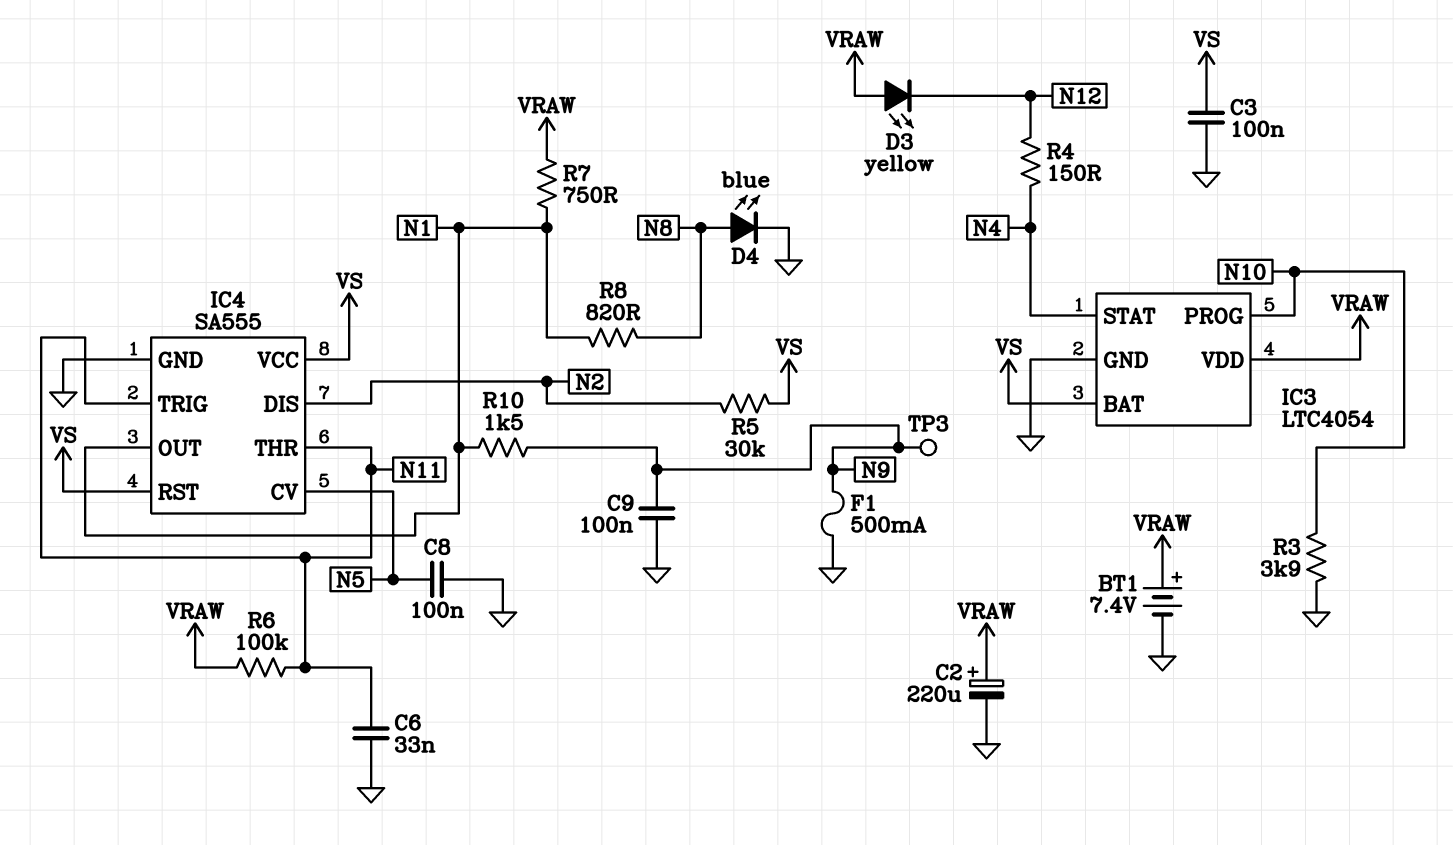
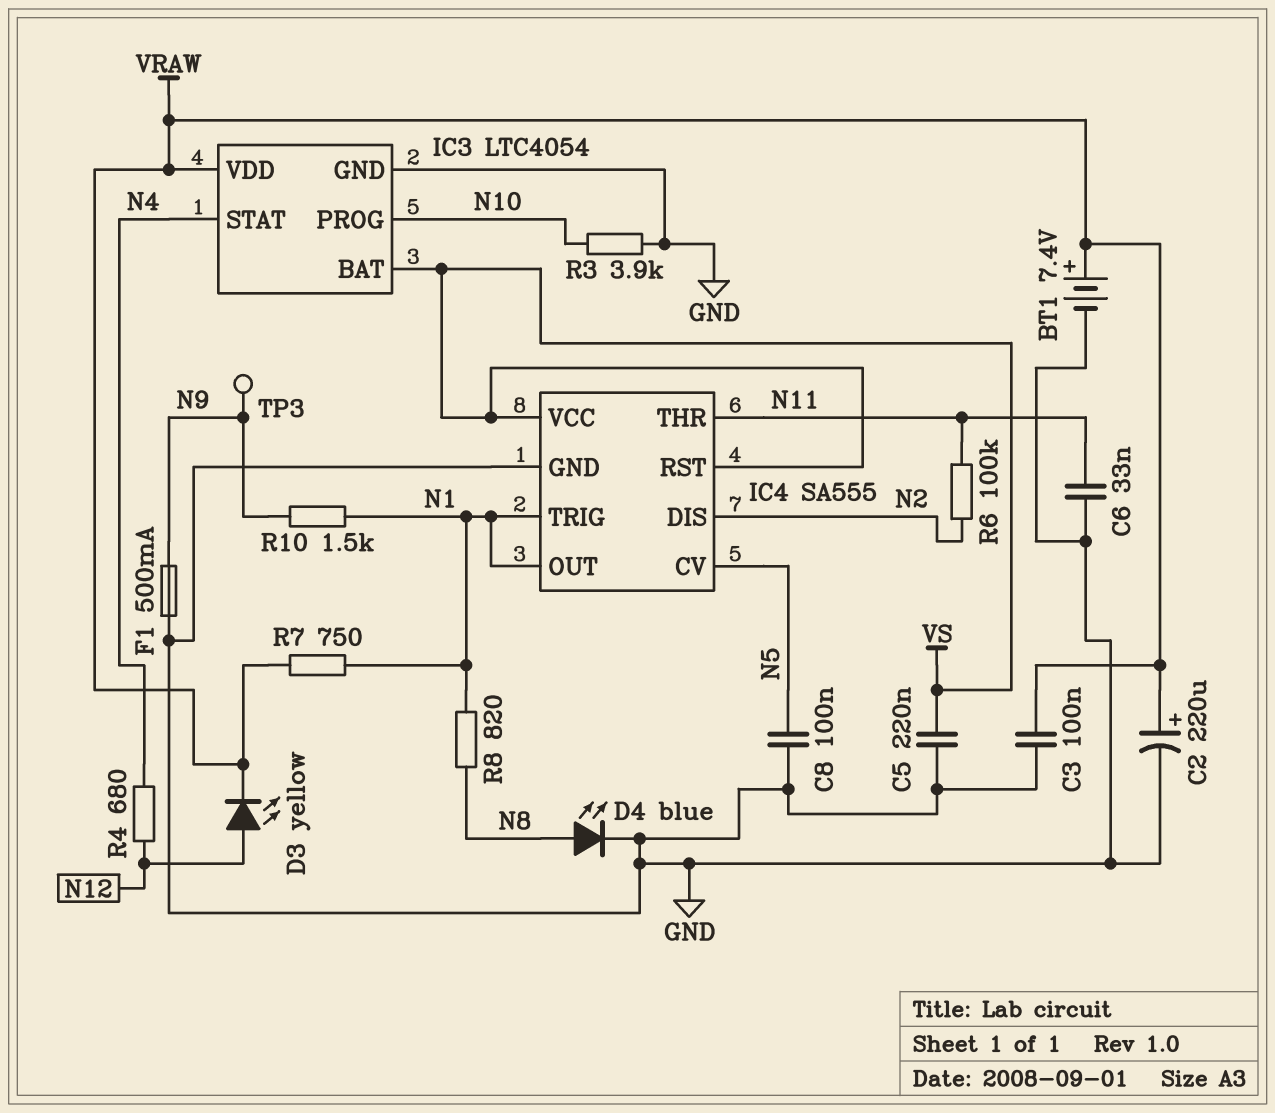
C3: 100nF (GND, VS) -> 100nF (GND, VRAW)
C5: none -> 220nF (GND, VS)
C9: 100nF (GND, N9) -> none
D3: LED yellow (A VRAW, K N12) -> LED yellow (A N12, K VRAW)
IC4 pin TRIG: N11 -> N1
R4: 150 (N4, N12) -> 680 (N4, N12)
R5: 30k (N2, VS) -> none
R6: 100k (N11, VRAW) -> 100k (N2, N11)

